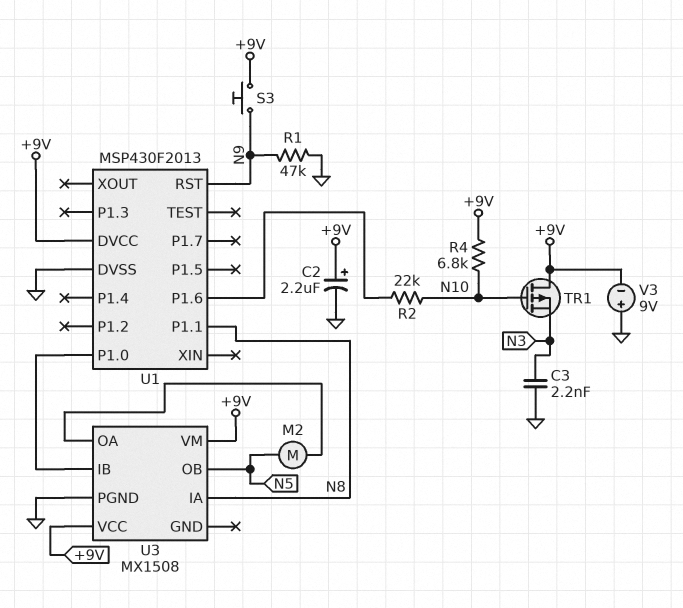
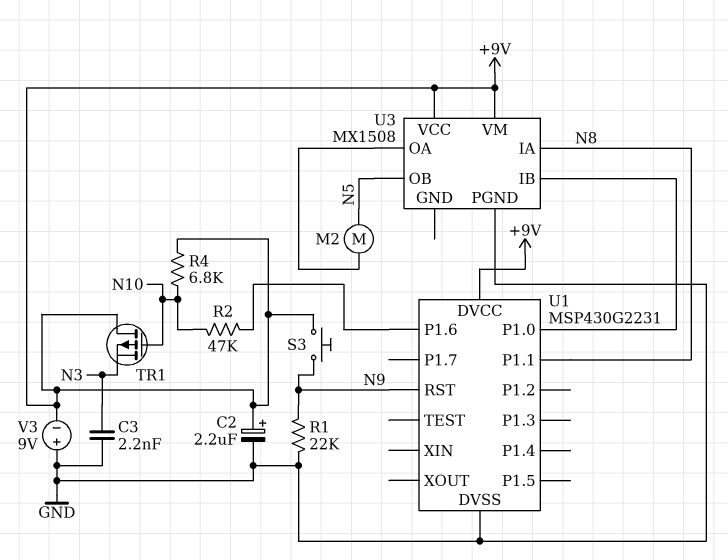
R1: 47k (GND, N9) -> 22k (GND, N9)
R2: 22k (N10, U1/P1.6) -> 47k (N10, U1/P1.6)
U1: MSP430F2013 -> MSP430G2231

